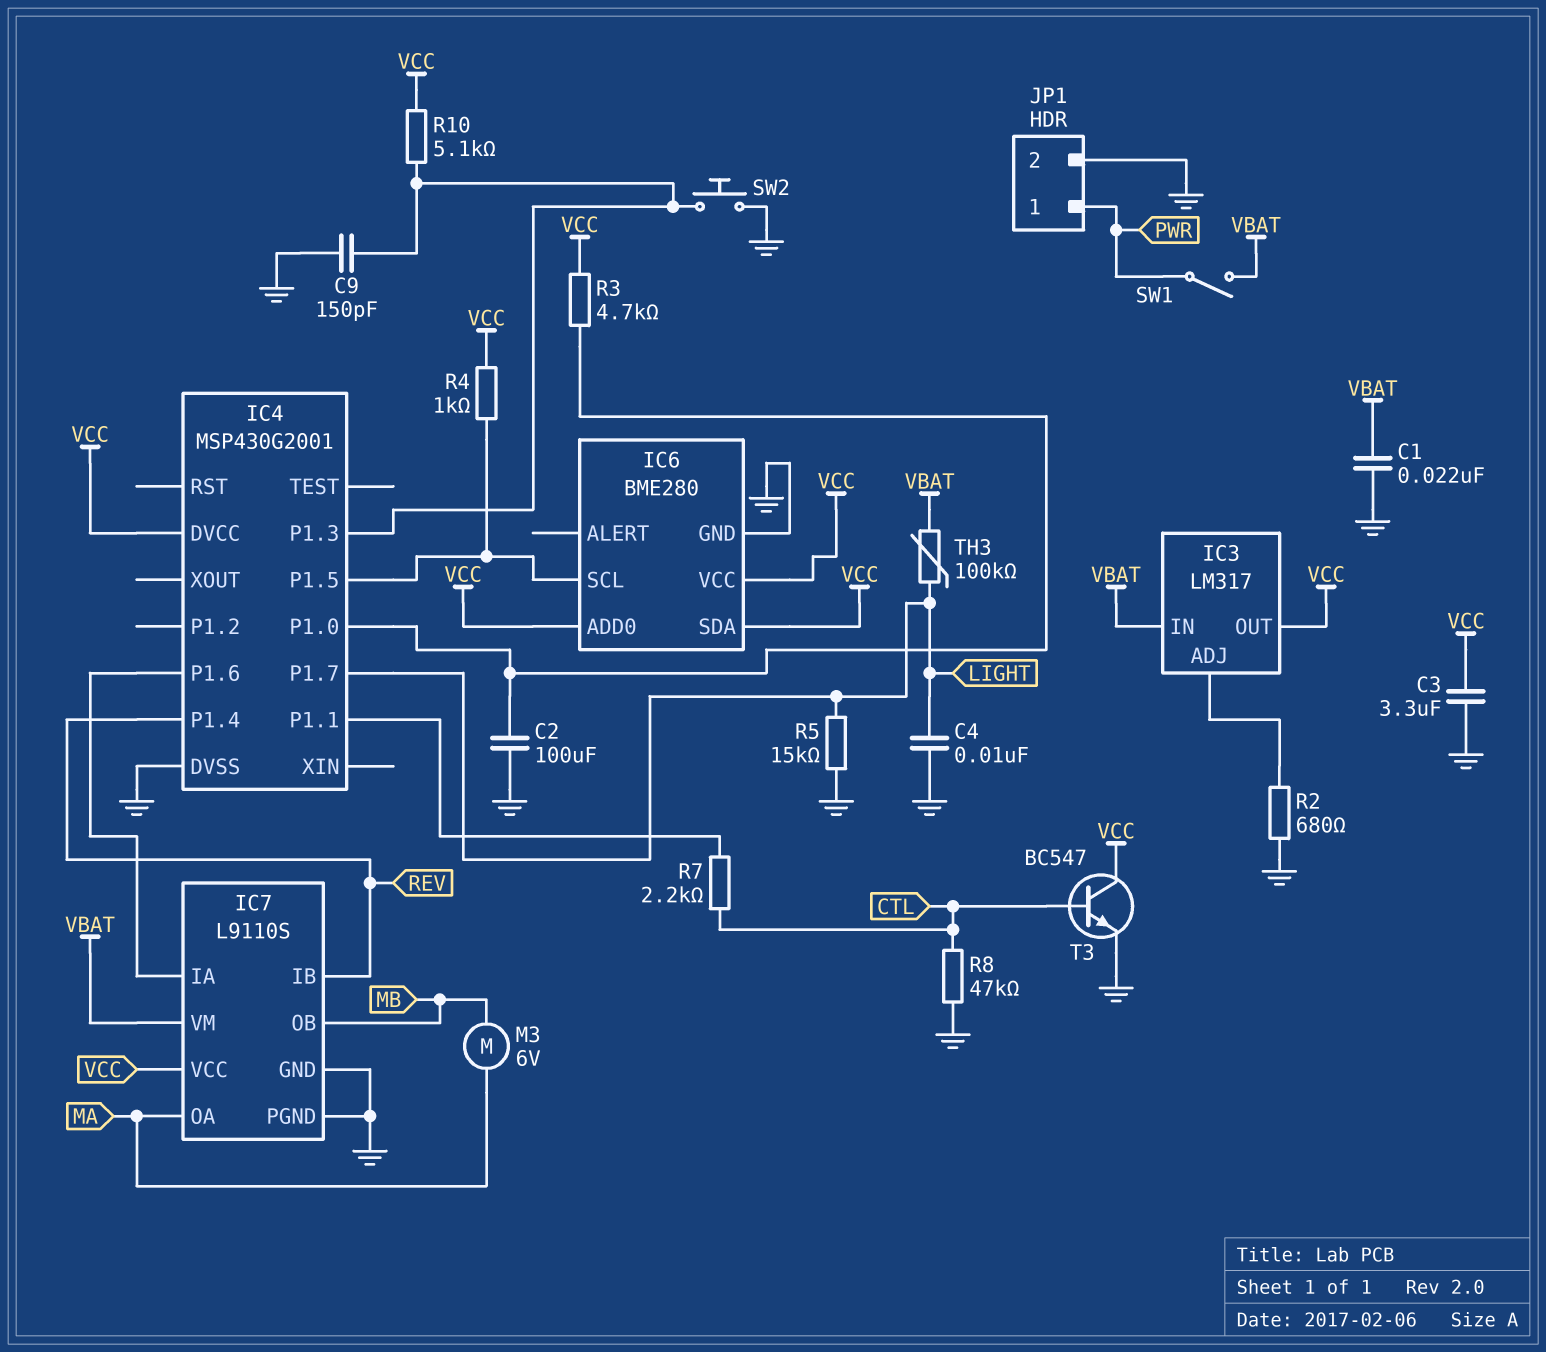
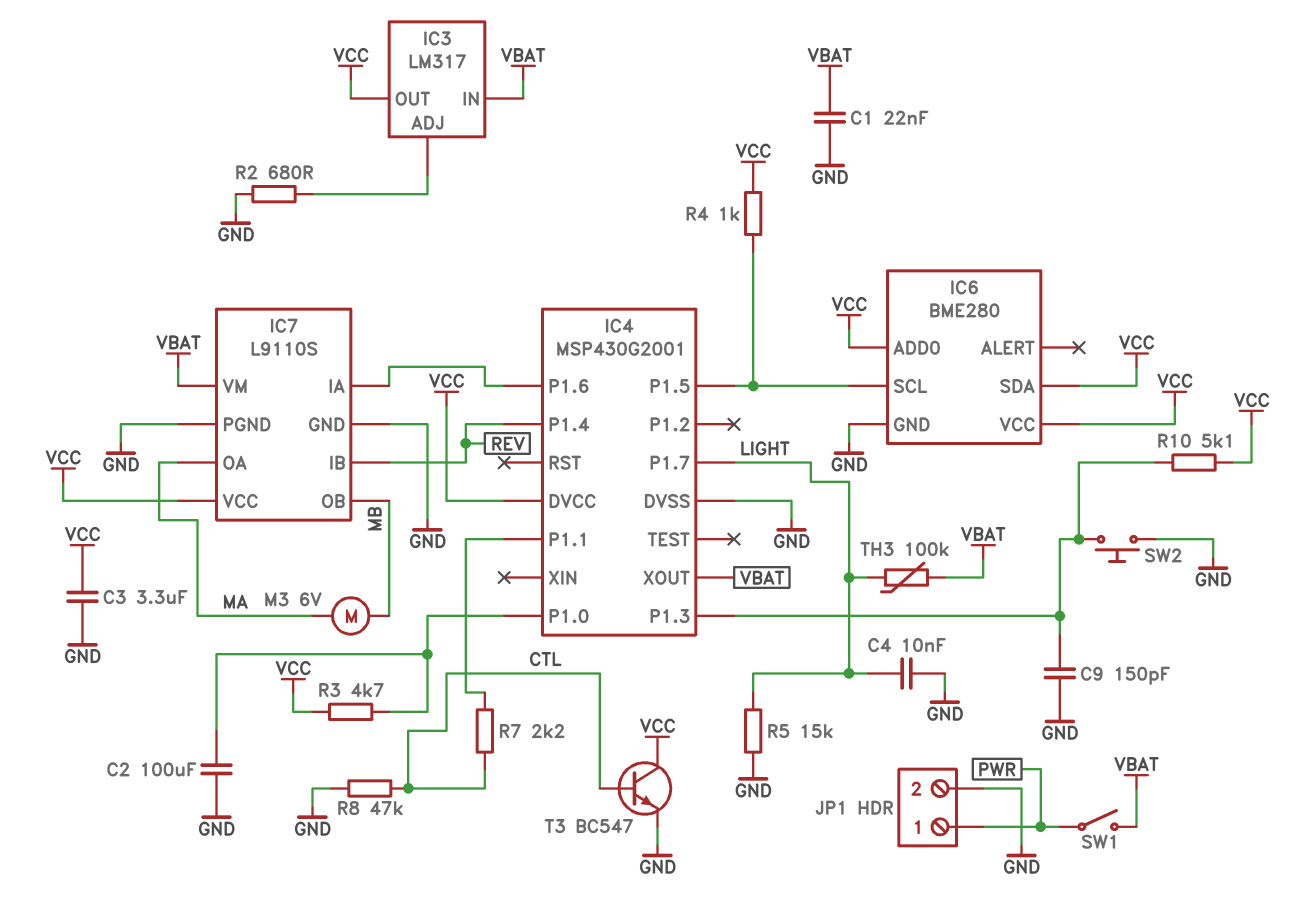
IC4 pin XOUT: none -> VBAT

